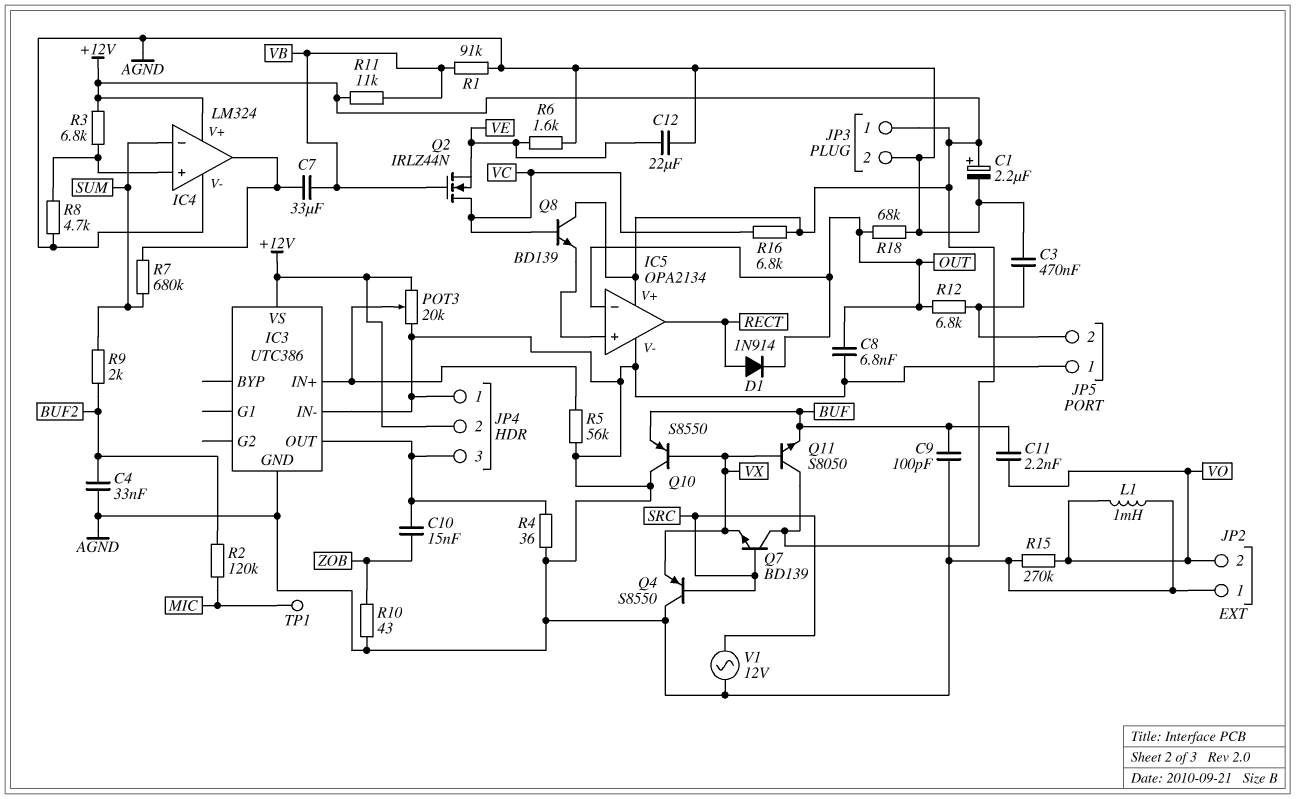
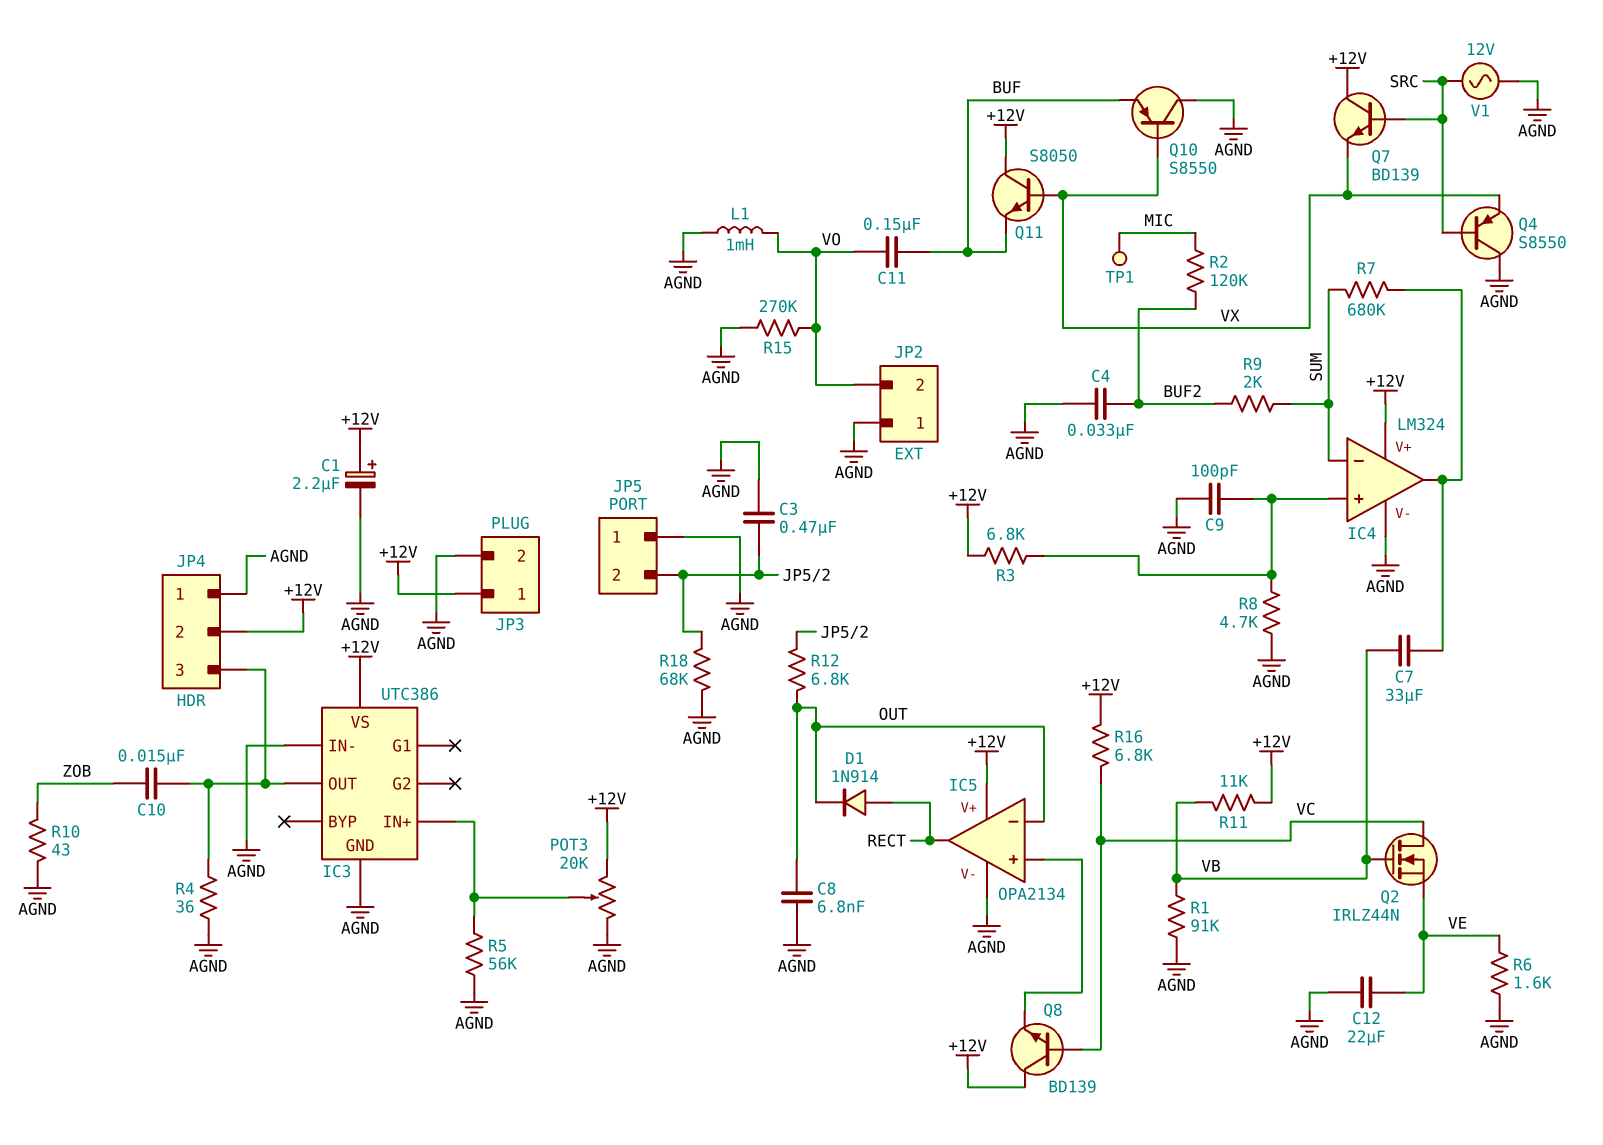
C9: 100pF (AGND, BUF) -> 100pF (AGND, IC4/in+)
C11: 2.2nF (BUF, VO) -> 150nF (BUF, VO)
R18: 68k (AGND, OUT) -> 68k (AGND, JP5/2)

